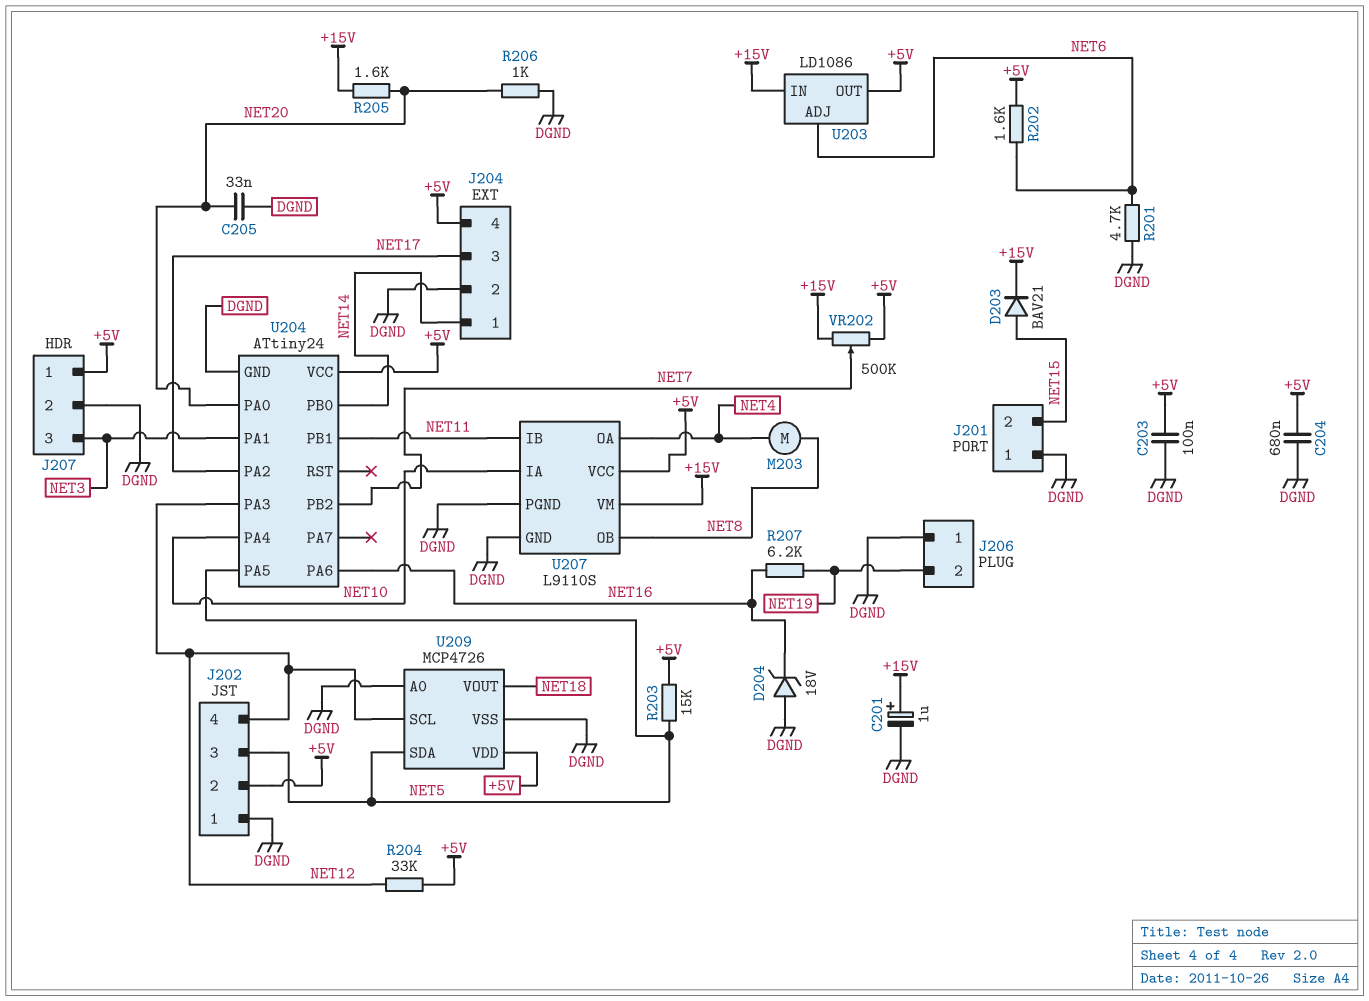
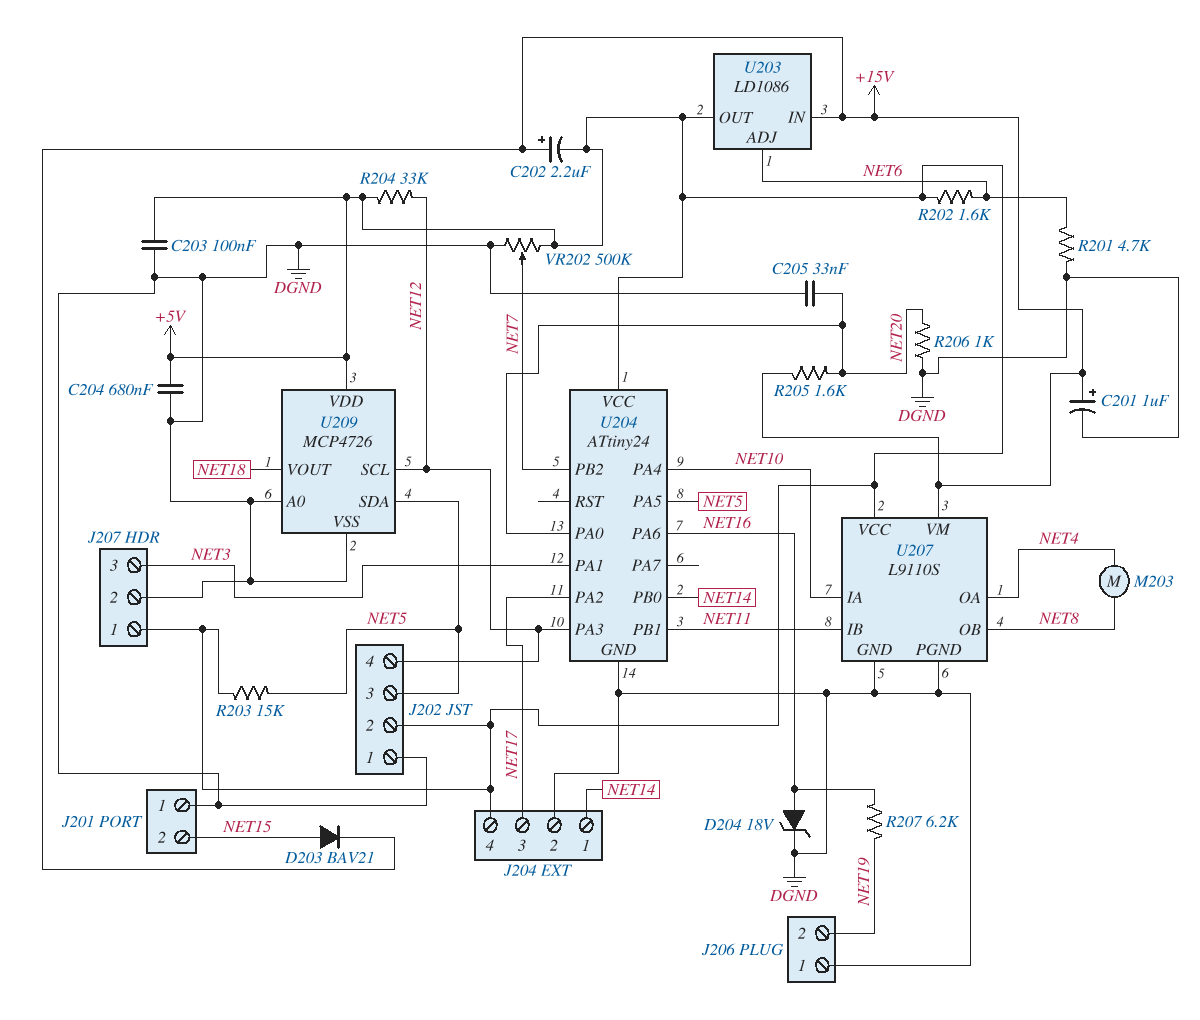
C202: none -> 2.2uF (plus +15V, minus +5V)
D204: zener 18V (A DGND, K NET16) -> zener 18V (A NET16, K DGND)
VR202: 500k (+5V, +15V, wiper NET7) -> 500k (+5V, DGND, wiper NET7)

